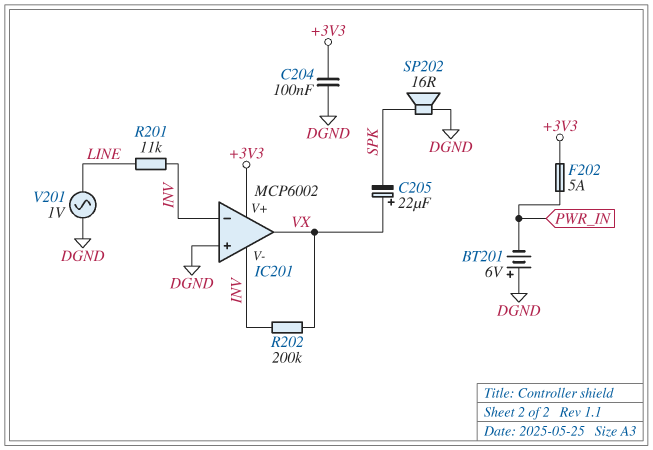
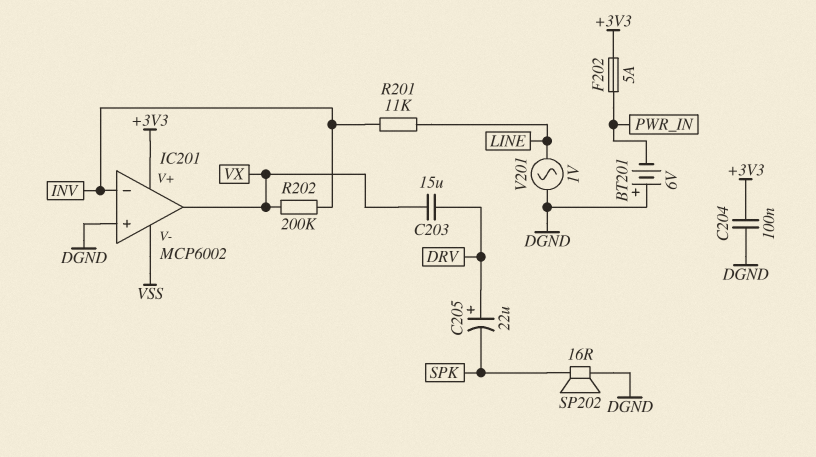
C203: none -> 15uF (DRV, VX)
C205: 22uF (plus VX, minus SPK) -> 22uF (plus DRV, minus SPK)
IC201 pin V-: INV -> VSS

